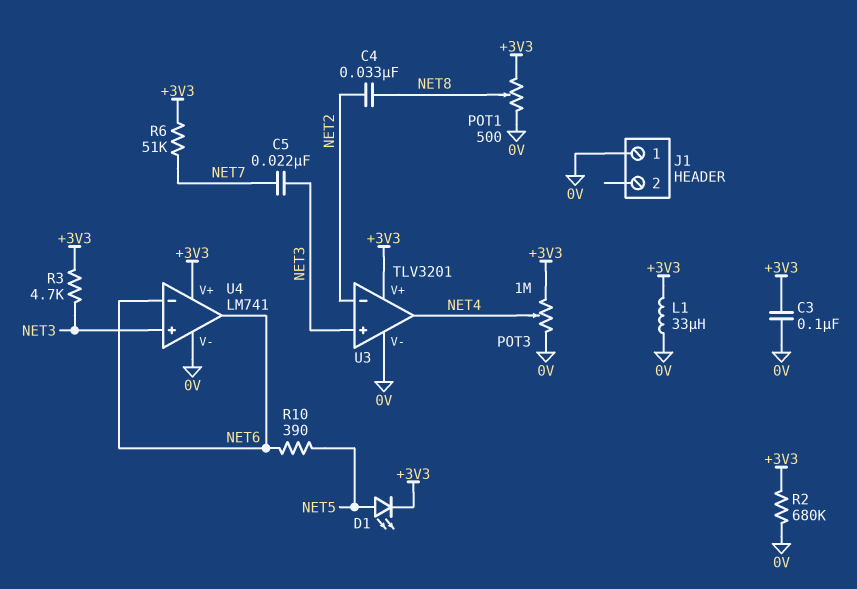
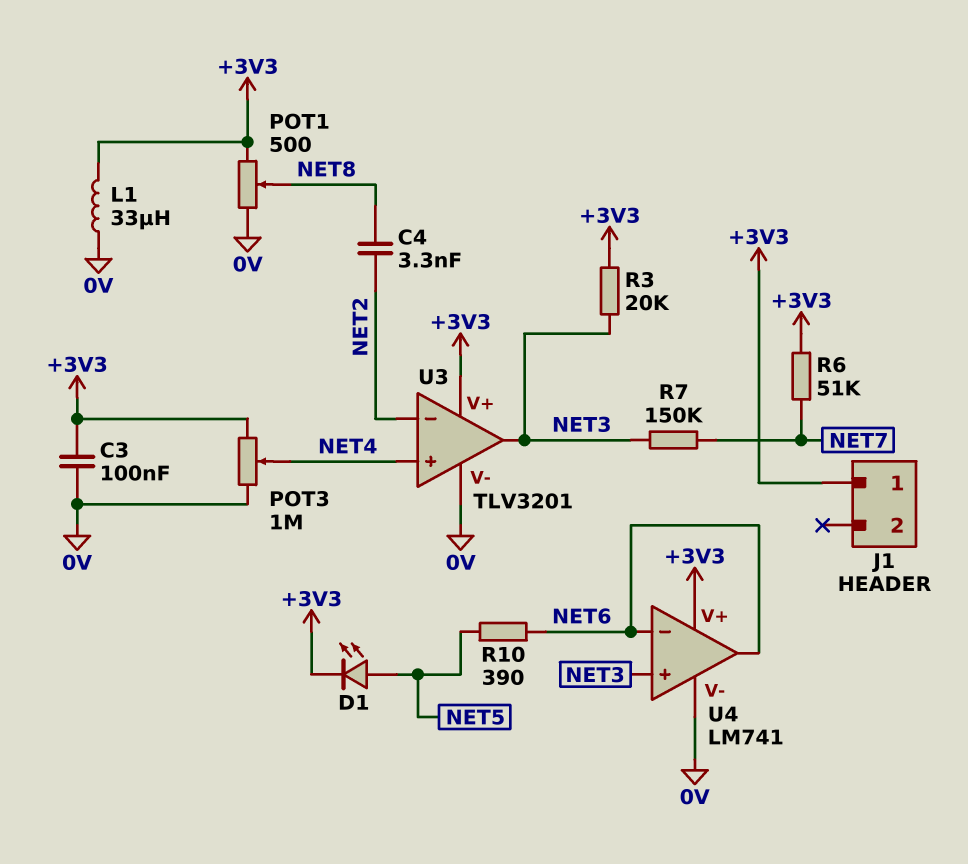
C4: 33nF (NET2, NET8) -> 3.3nF (NET2, NET8)
C5: 22nF (NET3, NET7) -> none
J1 pin 1: 0V -> +3V3
R2: 680k (+3V3, 0V) -> none
R3: 4.7k (+3V3, NET3) -> 20k (+3V3, NET3)
R7: none -> 150k (NET3, NET7)
U3 pin in+: NET3 -> NET4
U3 pin out: NET4 -> NET3

